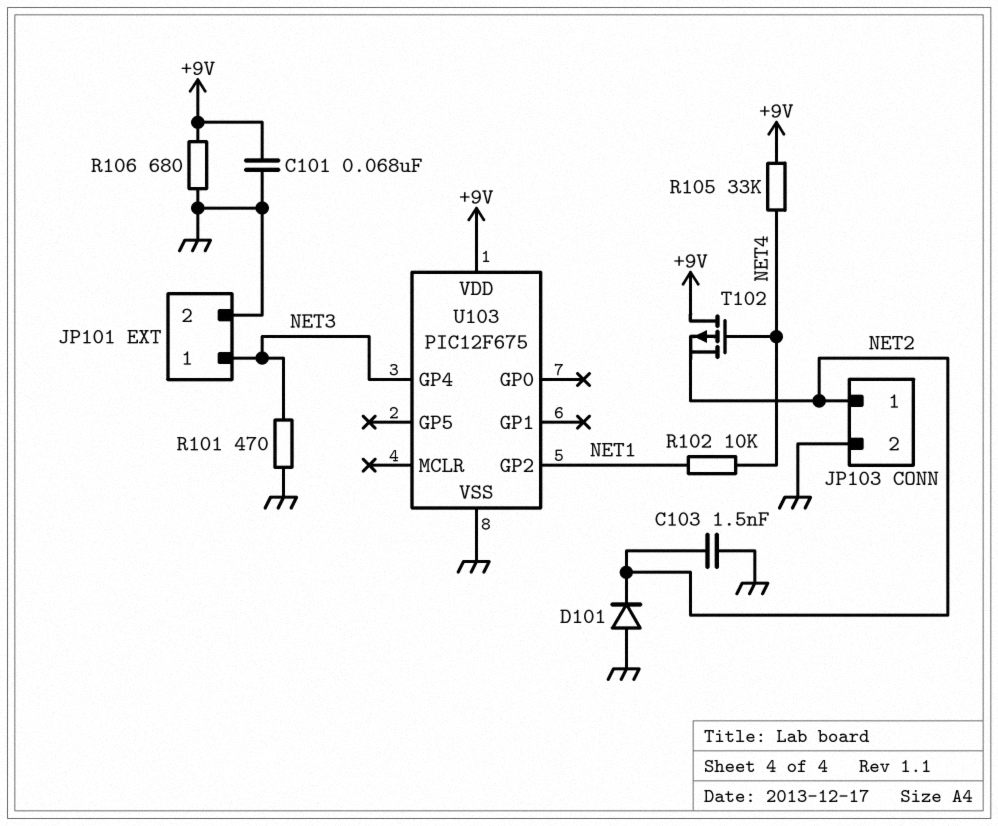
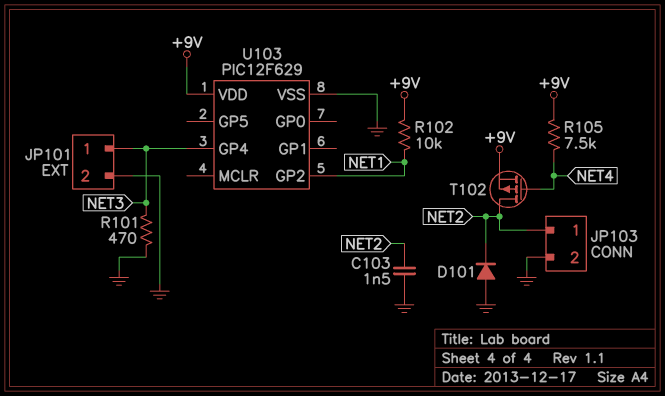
C101: 68nF (+9V, GND) -> none
R102: 10k (NET1, NET4) -> 10k (+9V, NET1)
R105: 33k (+9V, NET4) -> 7.5k (+9V, NET4)
R106: 680 (+9V, GND) -> none
T102: PMOS (G NET4, D +9V, S NET2) -> PMOS (G NET4, D NET2, S +9V)
U103: PIC12F675 -> PIC12F629

